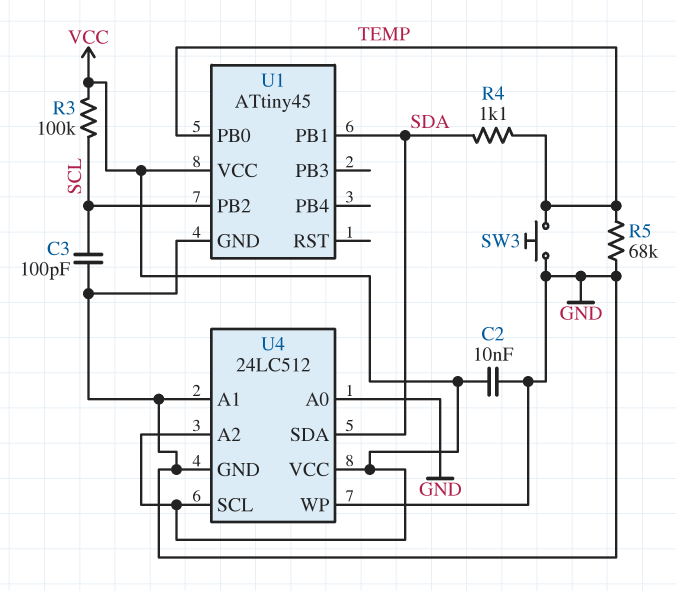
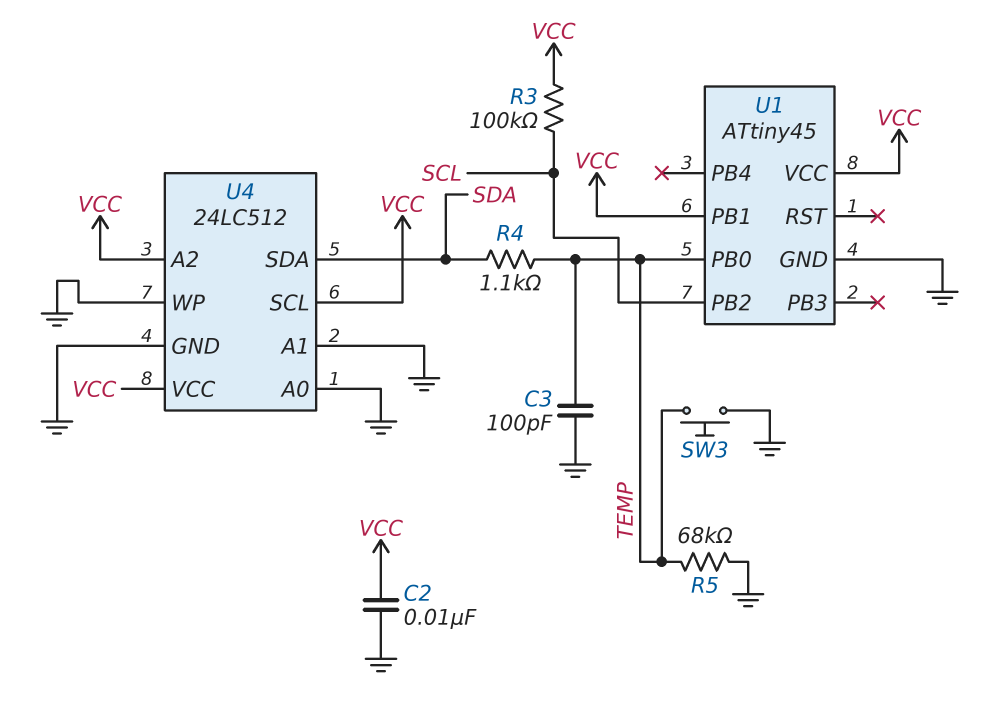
C3: 100pF (GND, SCL) -> 100pF (GND, TEMP)
U1 pin PB1: SDA -> VCC

